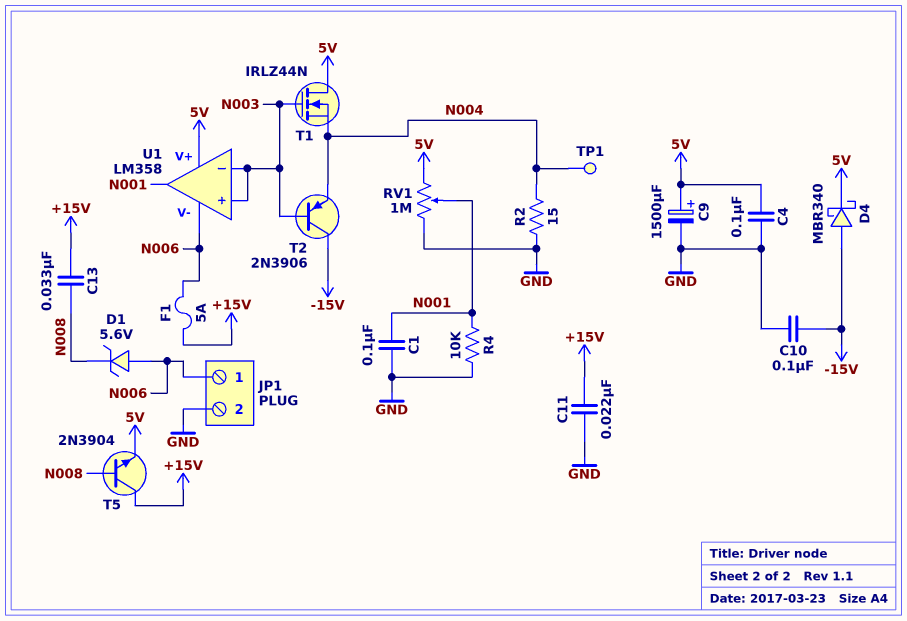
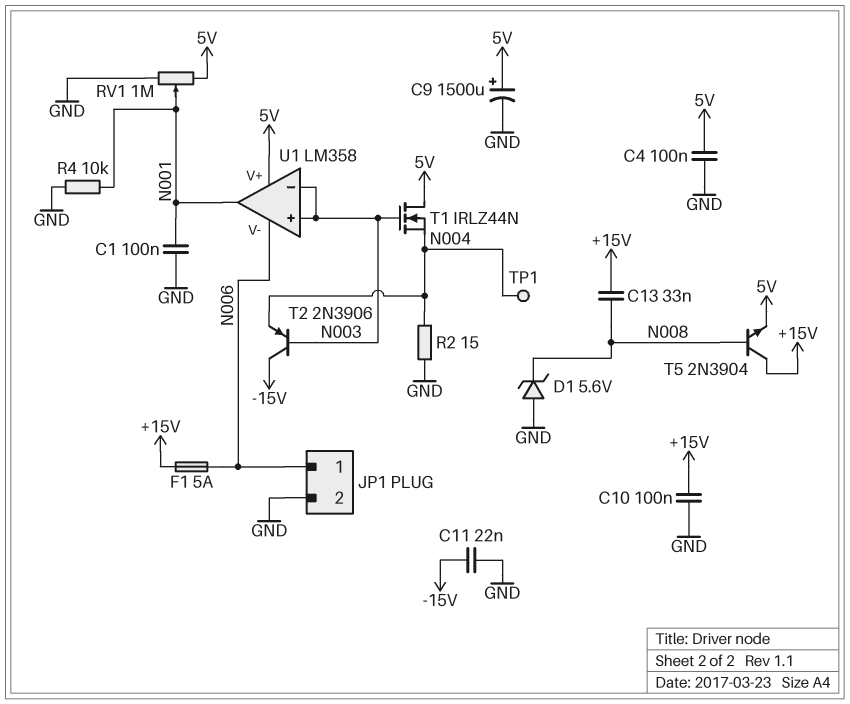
C10: 100nF (-15V, GND) -> 100nF (+15V, GND)
C11: 22nF (+15V, GND) -> 22nF (-15V, GND)
D1: zener 5.6V (A N006, K N008) -> zener 5.6V (A GND, K N008)
D4: schottky MBR340 (A -15V, K 5V) -> none

